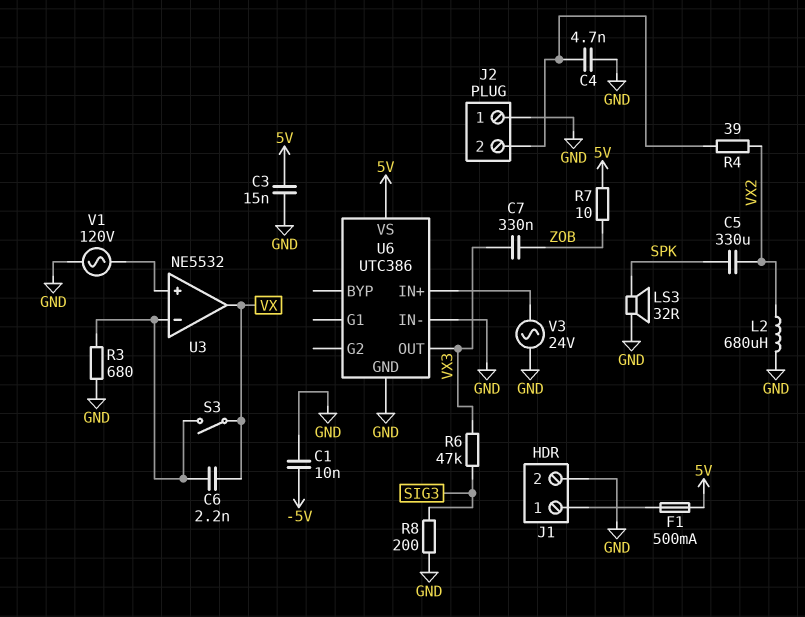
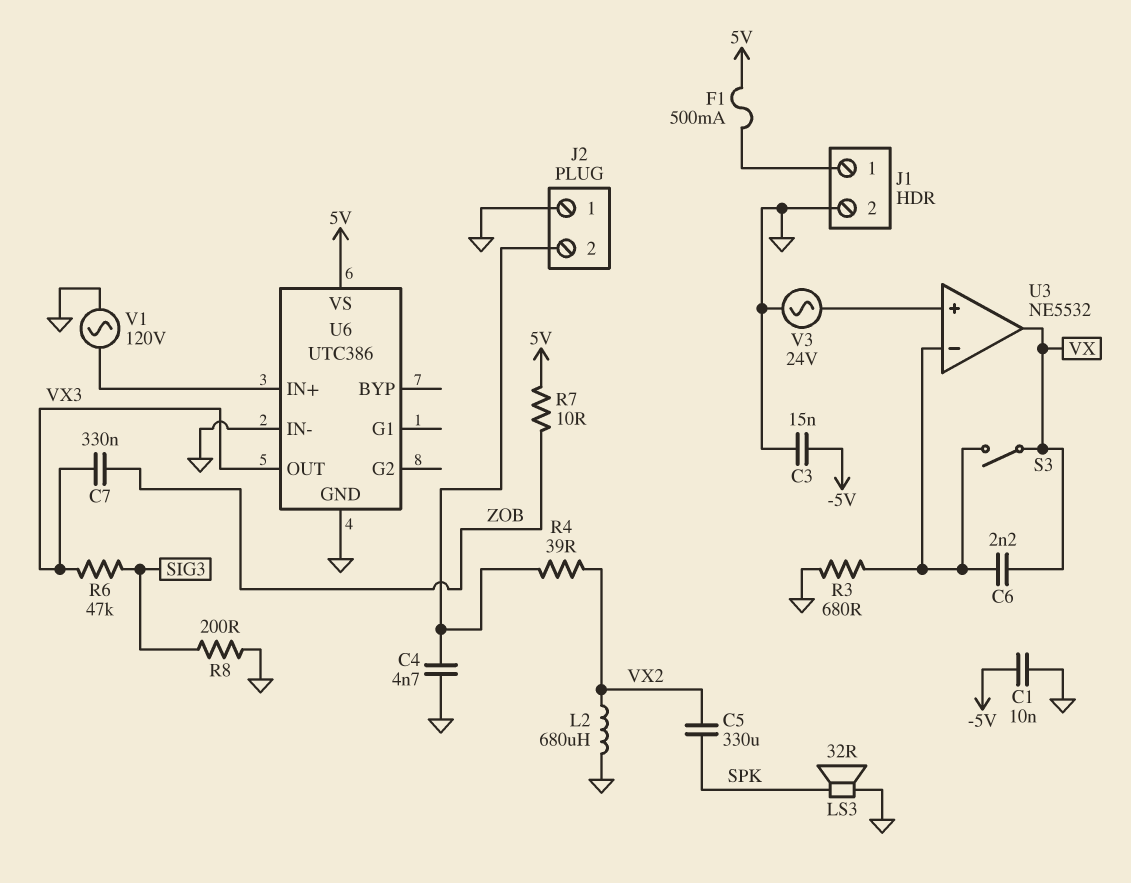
C3: 15nF (5V, GND) -> 15nF (-5V, GND)
V1: AC 120V (GND, U3/in+) -> AC 120V (GND, U6/IN+)
V3: AC 24V (GND, U6/IN+) -> AC 24V (GND, U3/in+)

